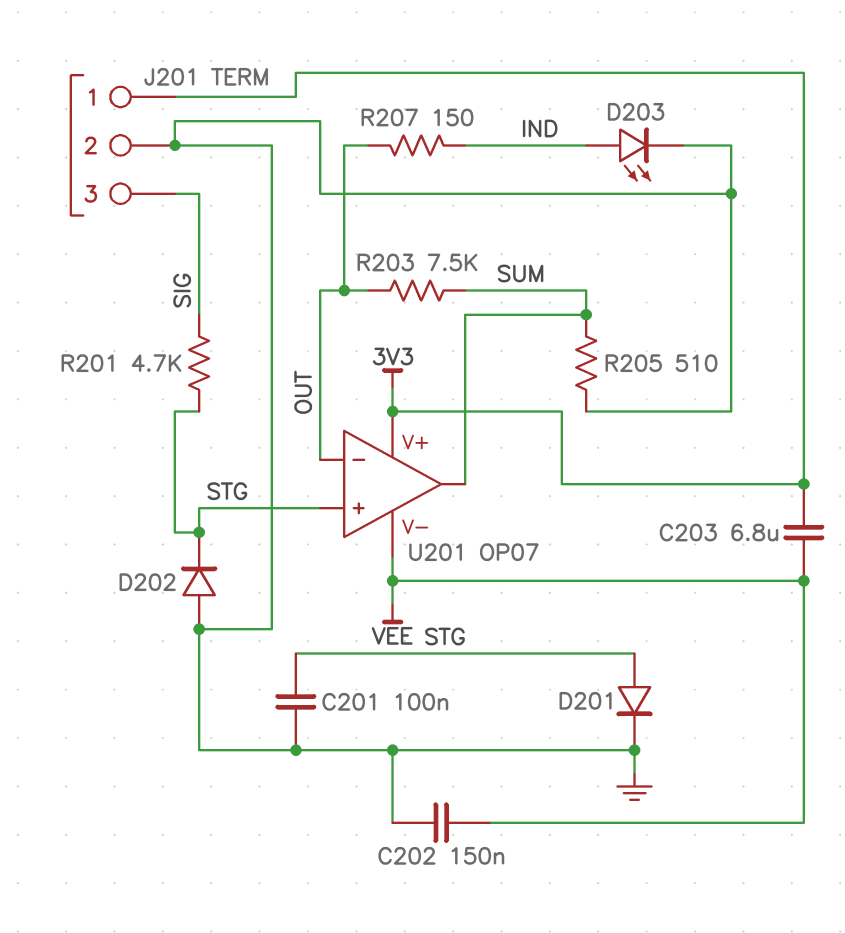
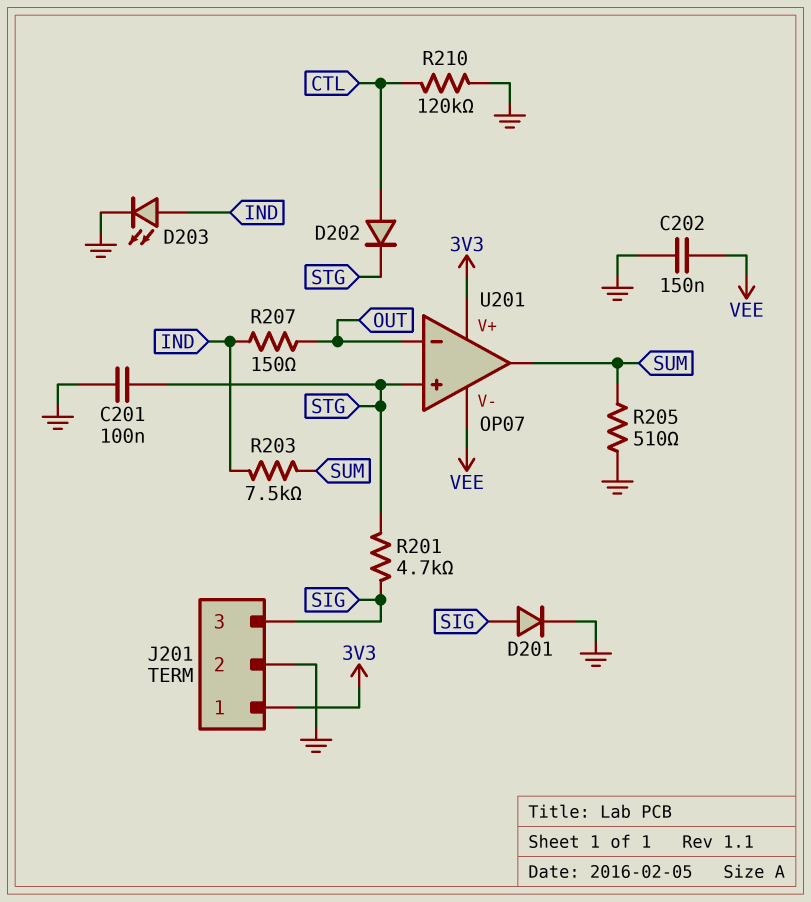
C203: 6.8uF (3V3, VEE) -> none
D201: diode (A STG, K GND) -> diode (A SIG, K GND)
D202: diode (A GND, K STG) -> diode (A CTL, K STG)
R203: 7.5k (OUT, SUM) -> 7.5k (IND, SUM)
R210: none -> 120k (CTL, GND)

